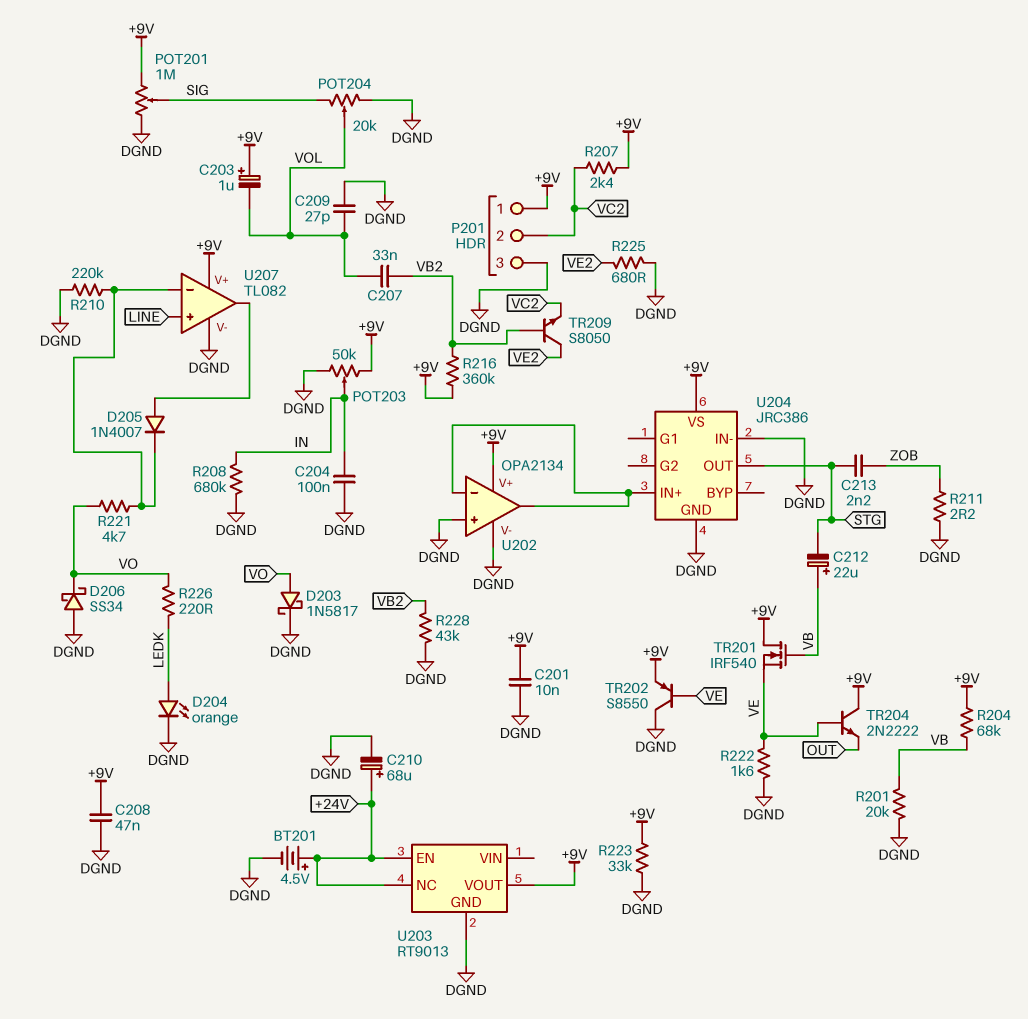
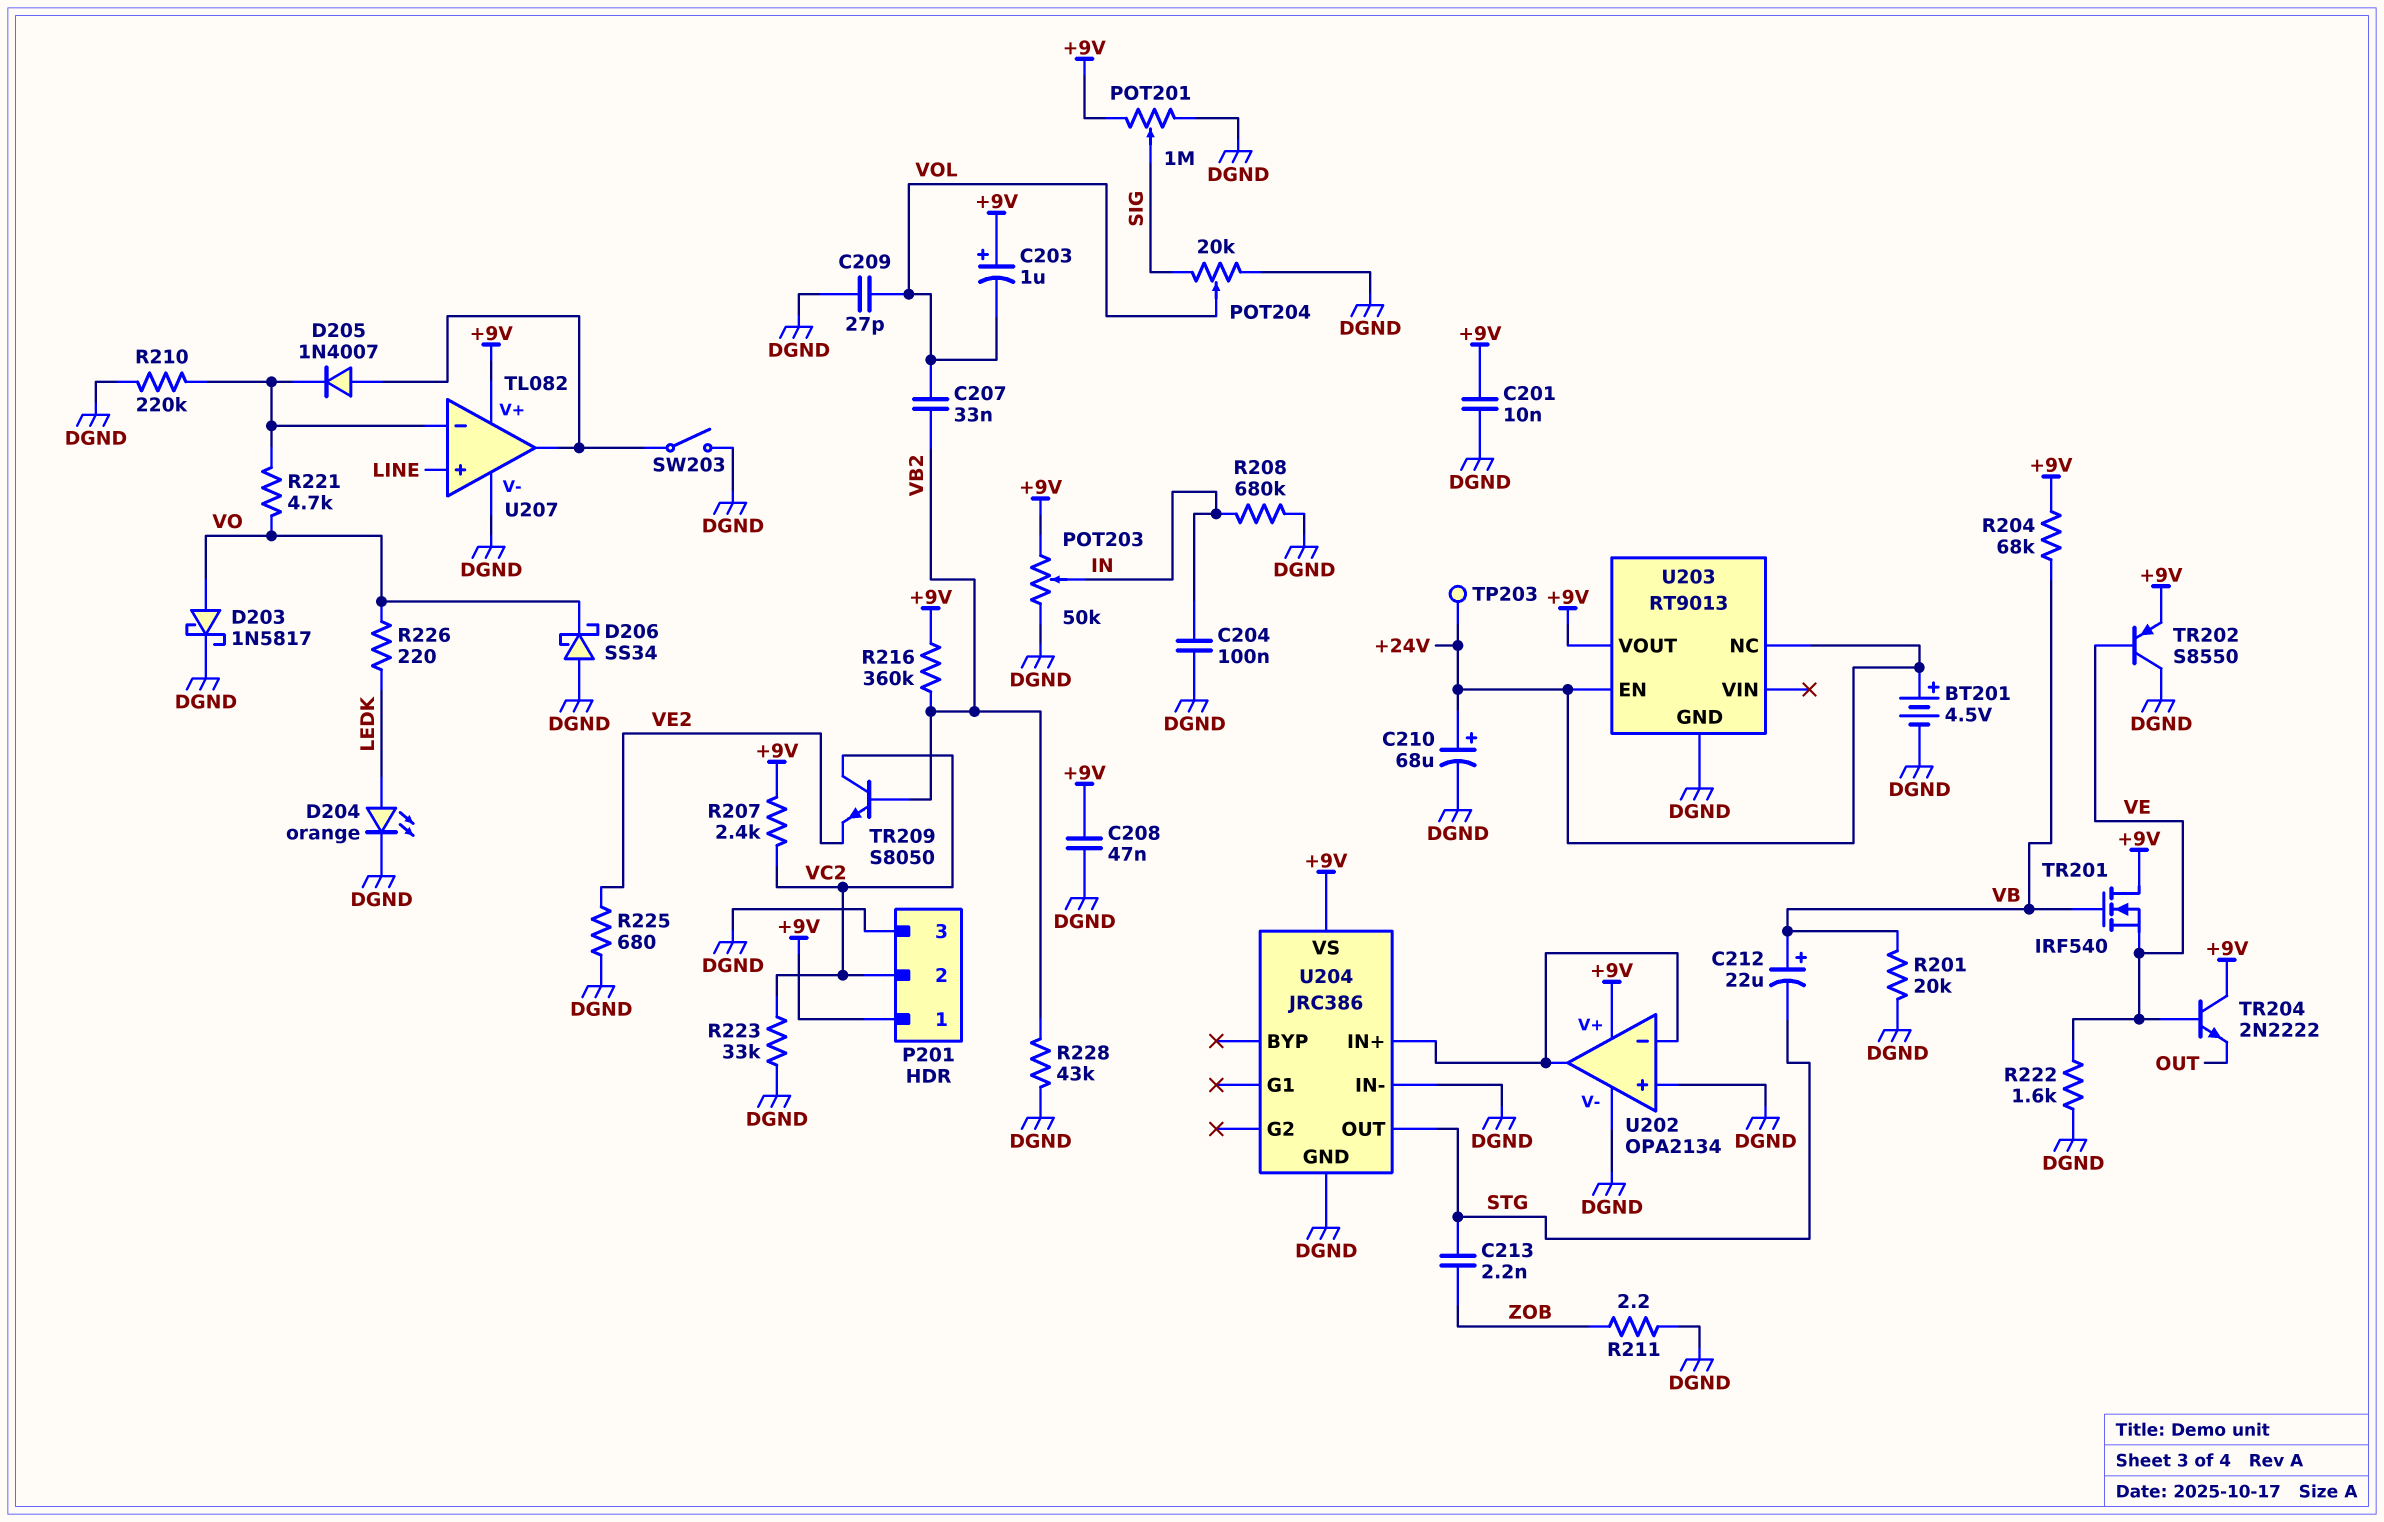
R223: 33k (+9V, DGND) -> 33k (DGND, VC2)
SW203: none -> switch (DGND, U207/out)
TP203: none -> test point (+24V)
TR209: NPN S8050 (B VB2, C VE2, E VC2) -> NPN S8050 (B VB2, C VC2, E VE2)

